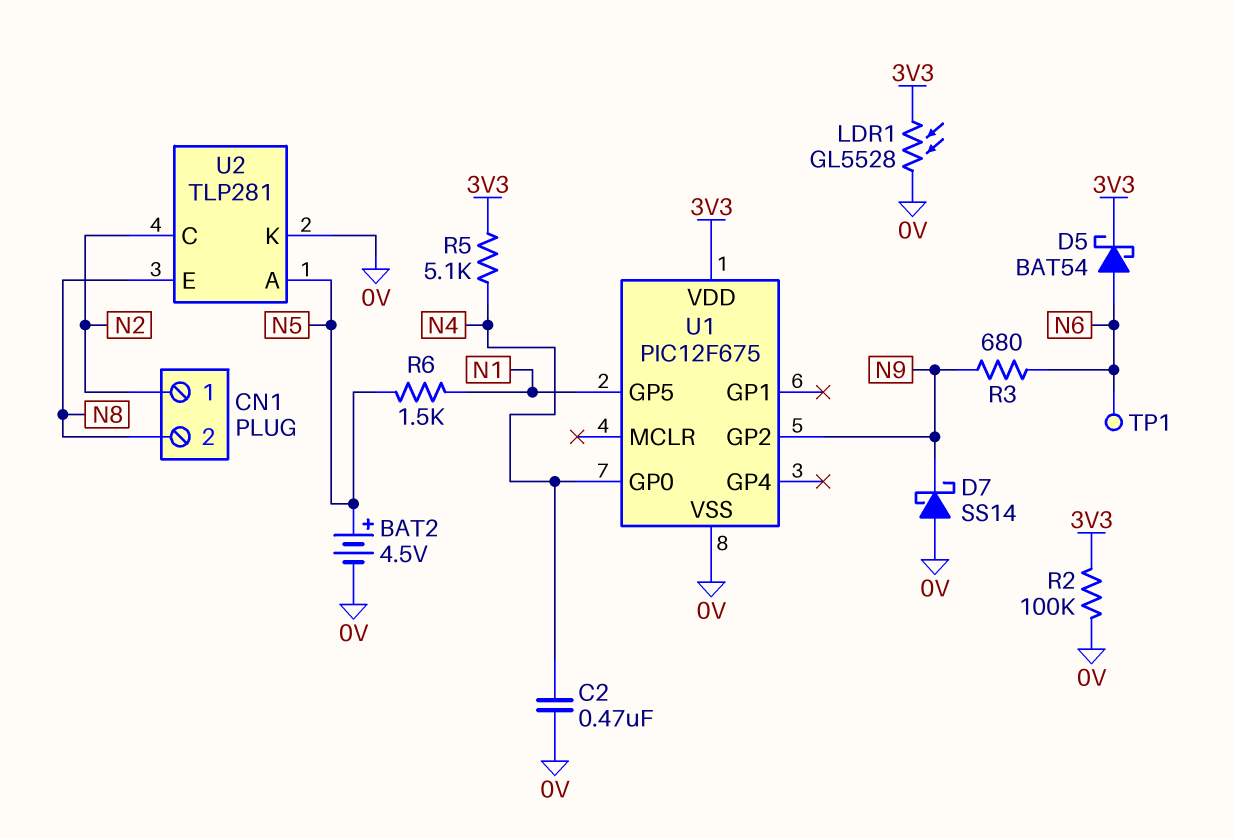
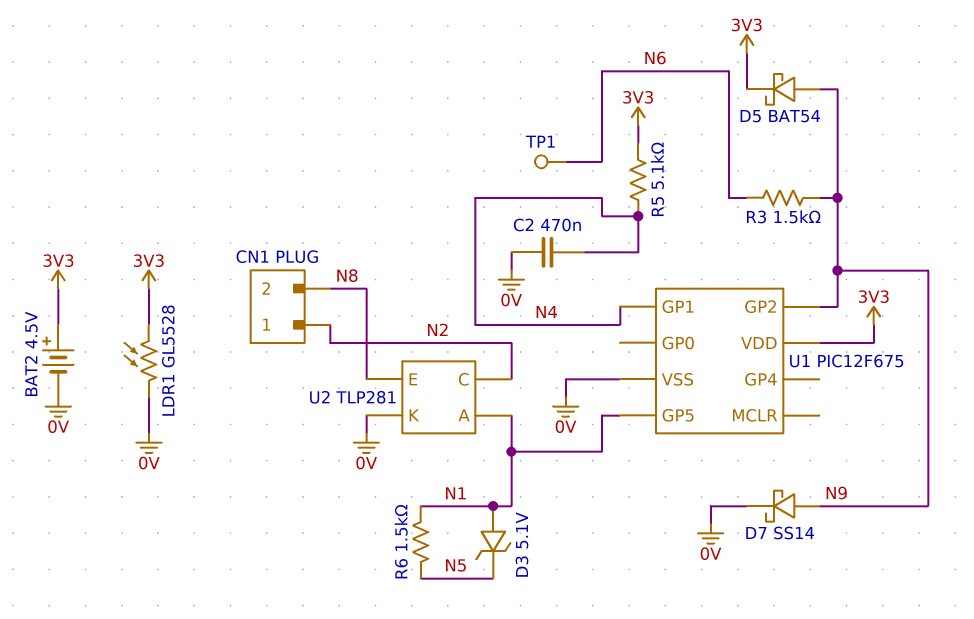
BAT2: 4.5V (plus N5, minus 0V) -> 4.5V (plus 3V3, minus 0V)
D3: none -> zener 5.1V (A N1, K N5)
D5: schottky BAT54 (A N6, K 3V3) -> schottky BAT54 (A N9, K 3V3)
D7: schottky SS14 (A 0V, K N9) -> schottky SS14 (A N9, K 0V)
R2: 100k (0V, 3V3) -> none
R3: 680 (N6, N9) -> 1.5k (N6, N9)
U1 pin GP0: N4 -> none
U1 pin GP1: none -> N4
U2 pin A: N5 -> N1

